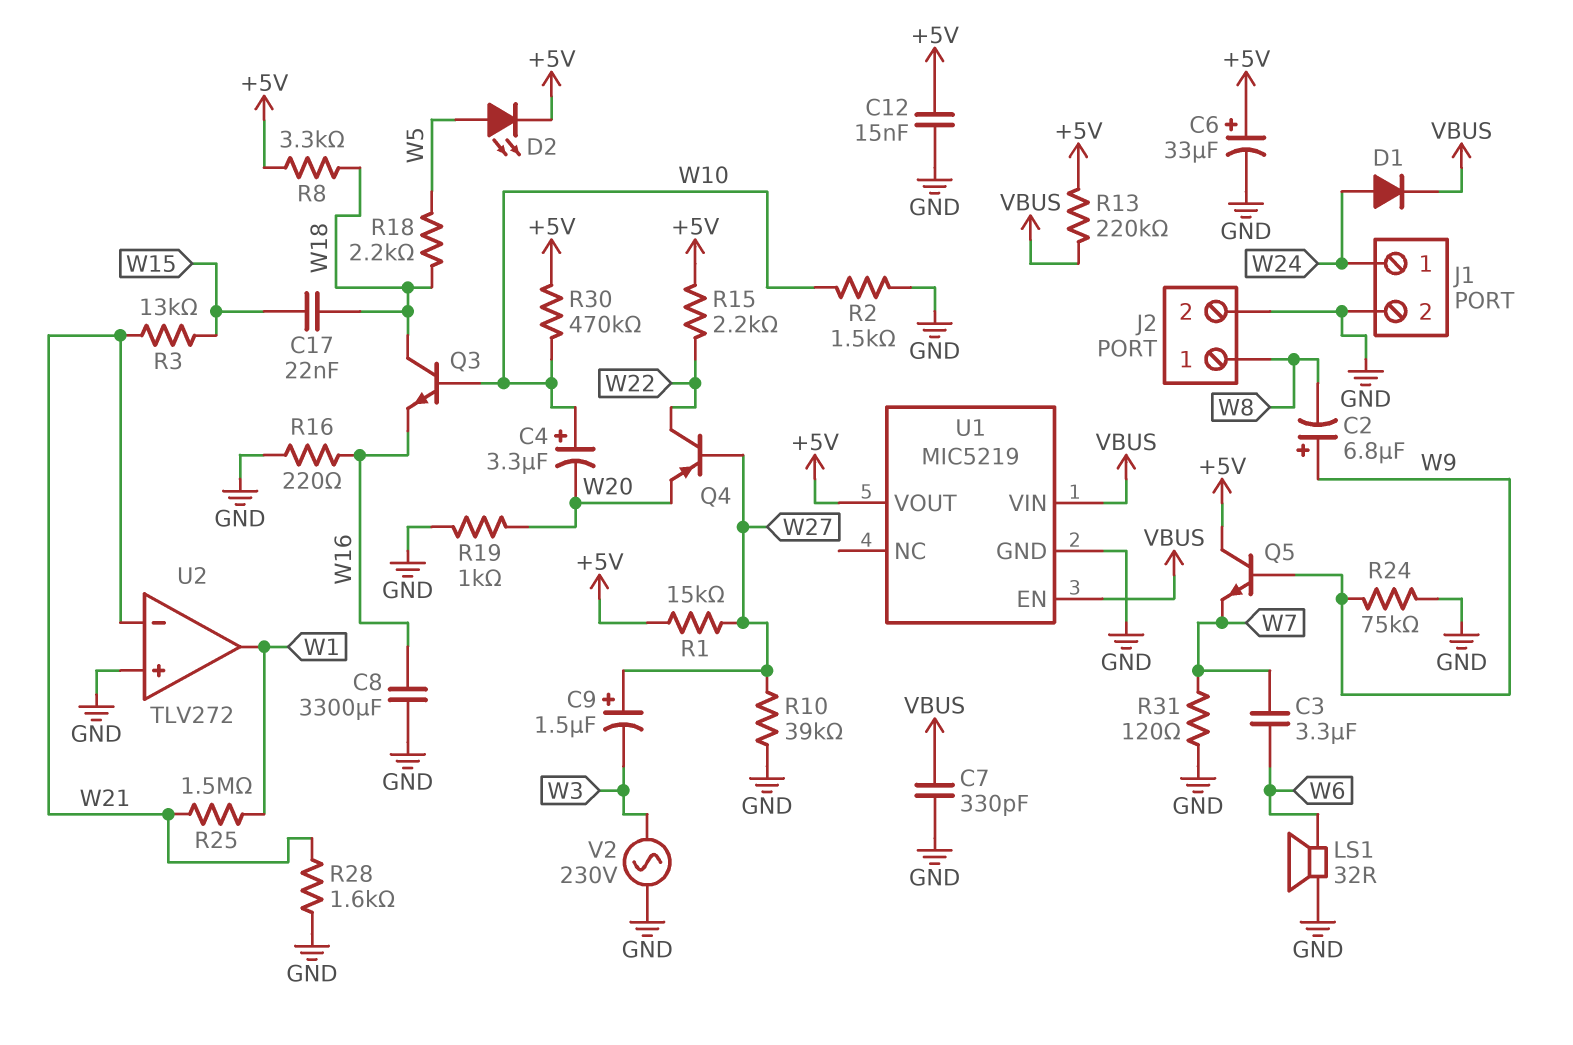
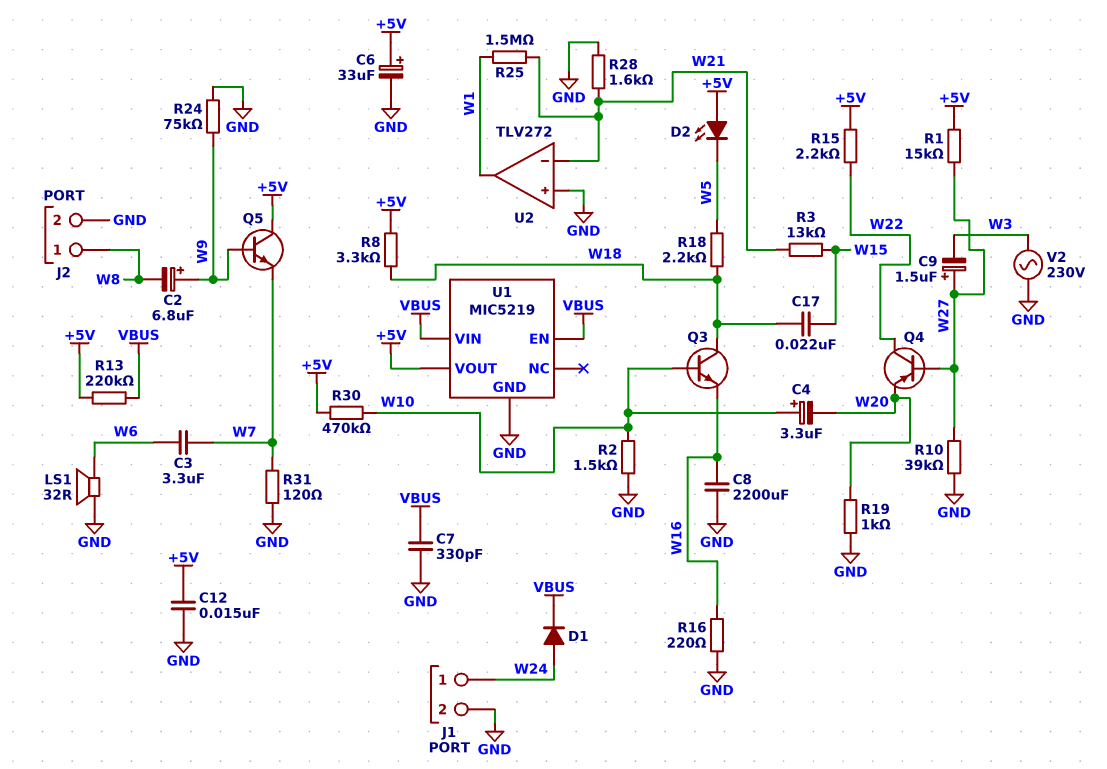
C8: 3300uF (GND, W16) -> 2200uF (GND, W16)
D2: LED (A W5, K +5V) -> LED (A +5V, K W5)

